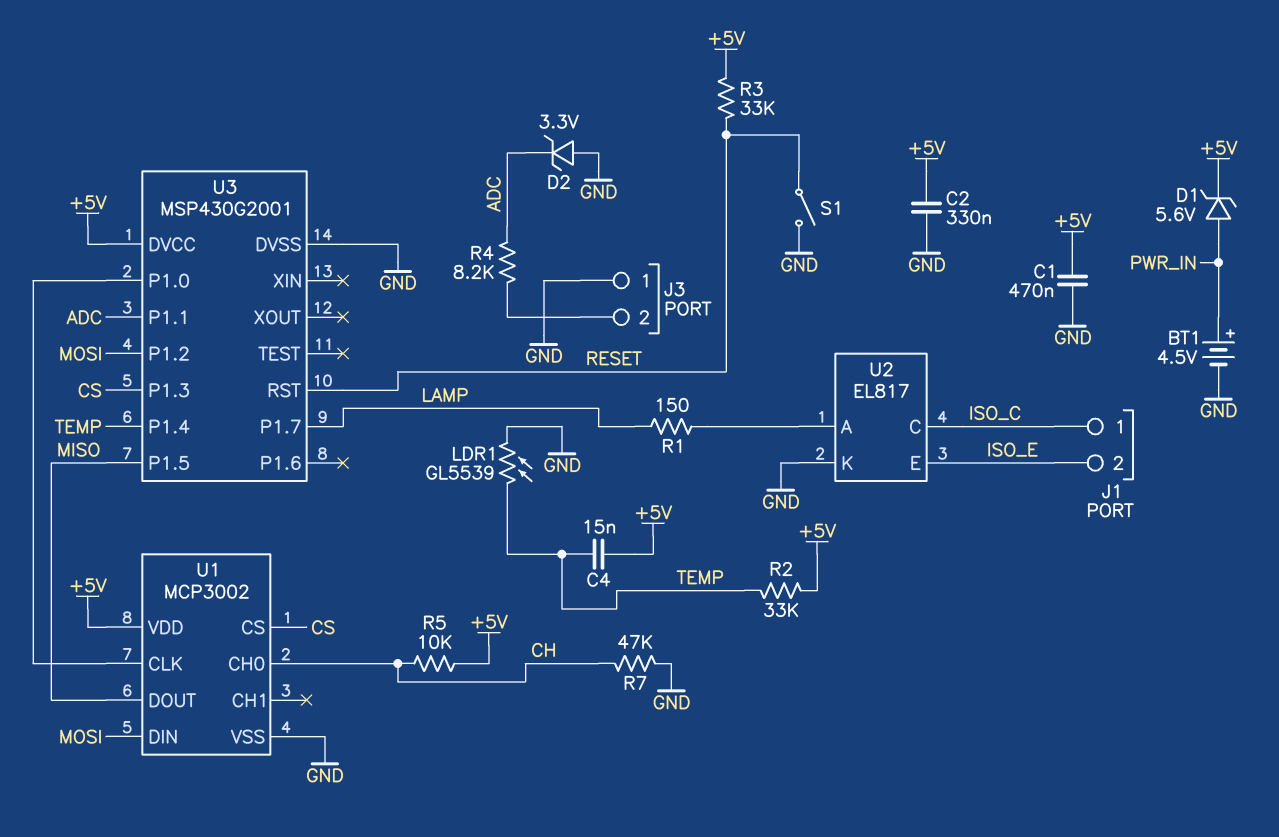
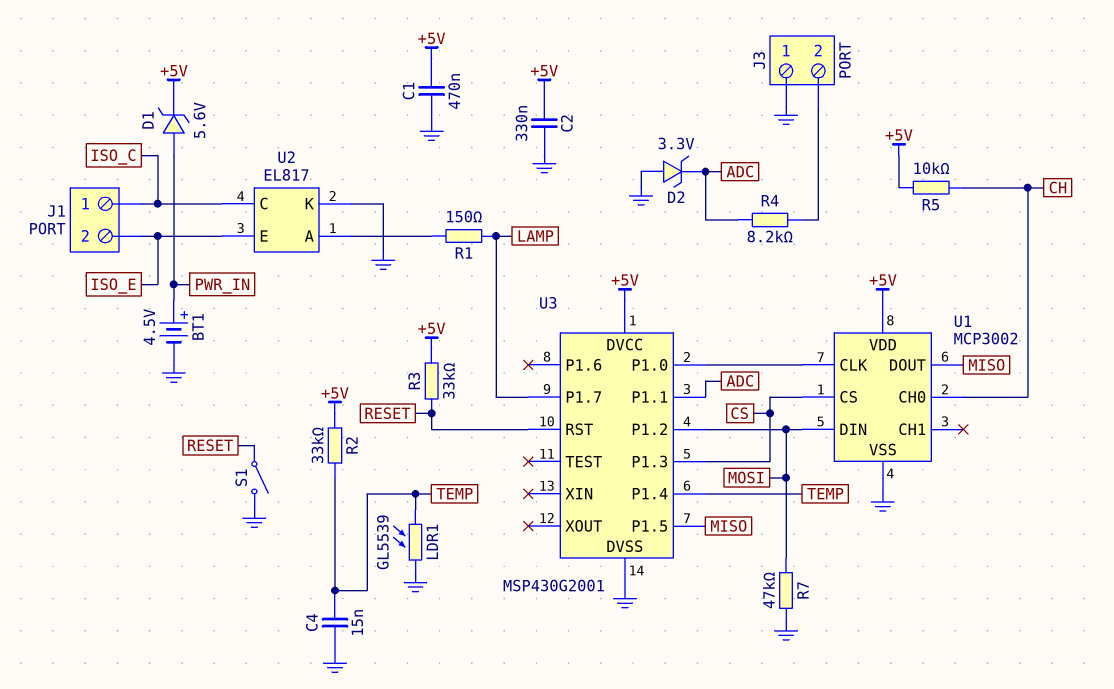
C4: 15nF (+5V, TEMP) -> 15nF (GND, TEMP)
R7: 47k (CH, GND) -> 47k (GND, MOSI)

